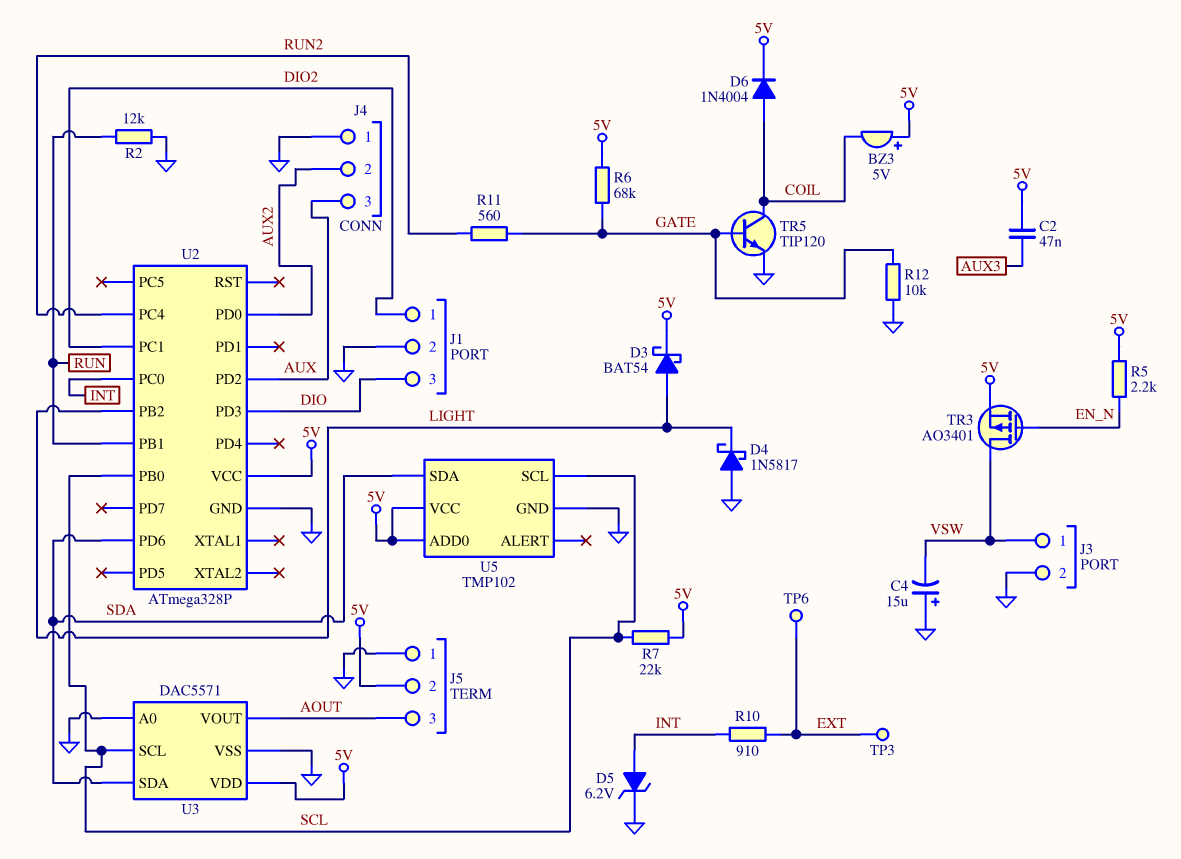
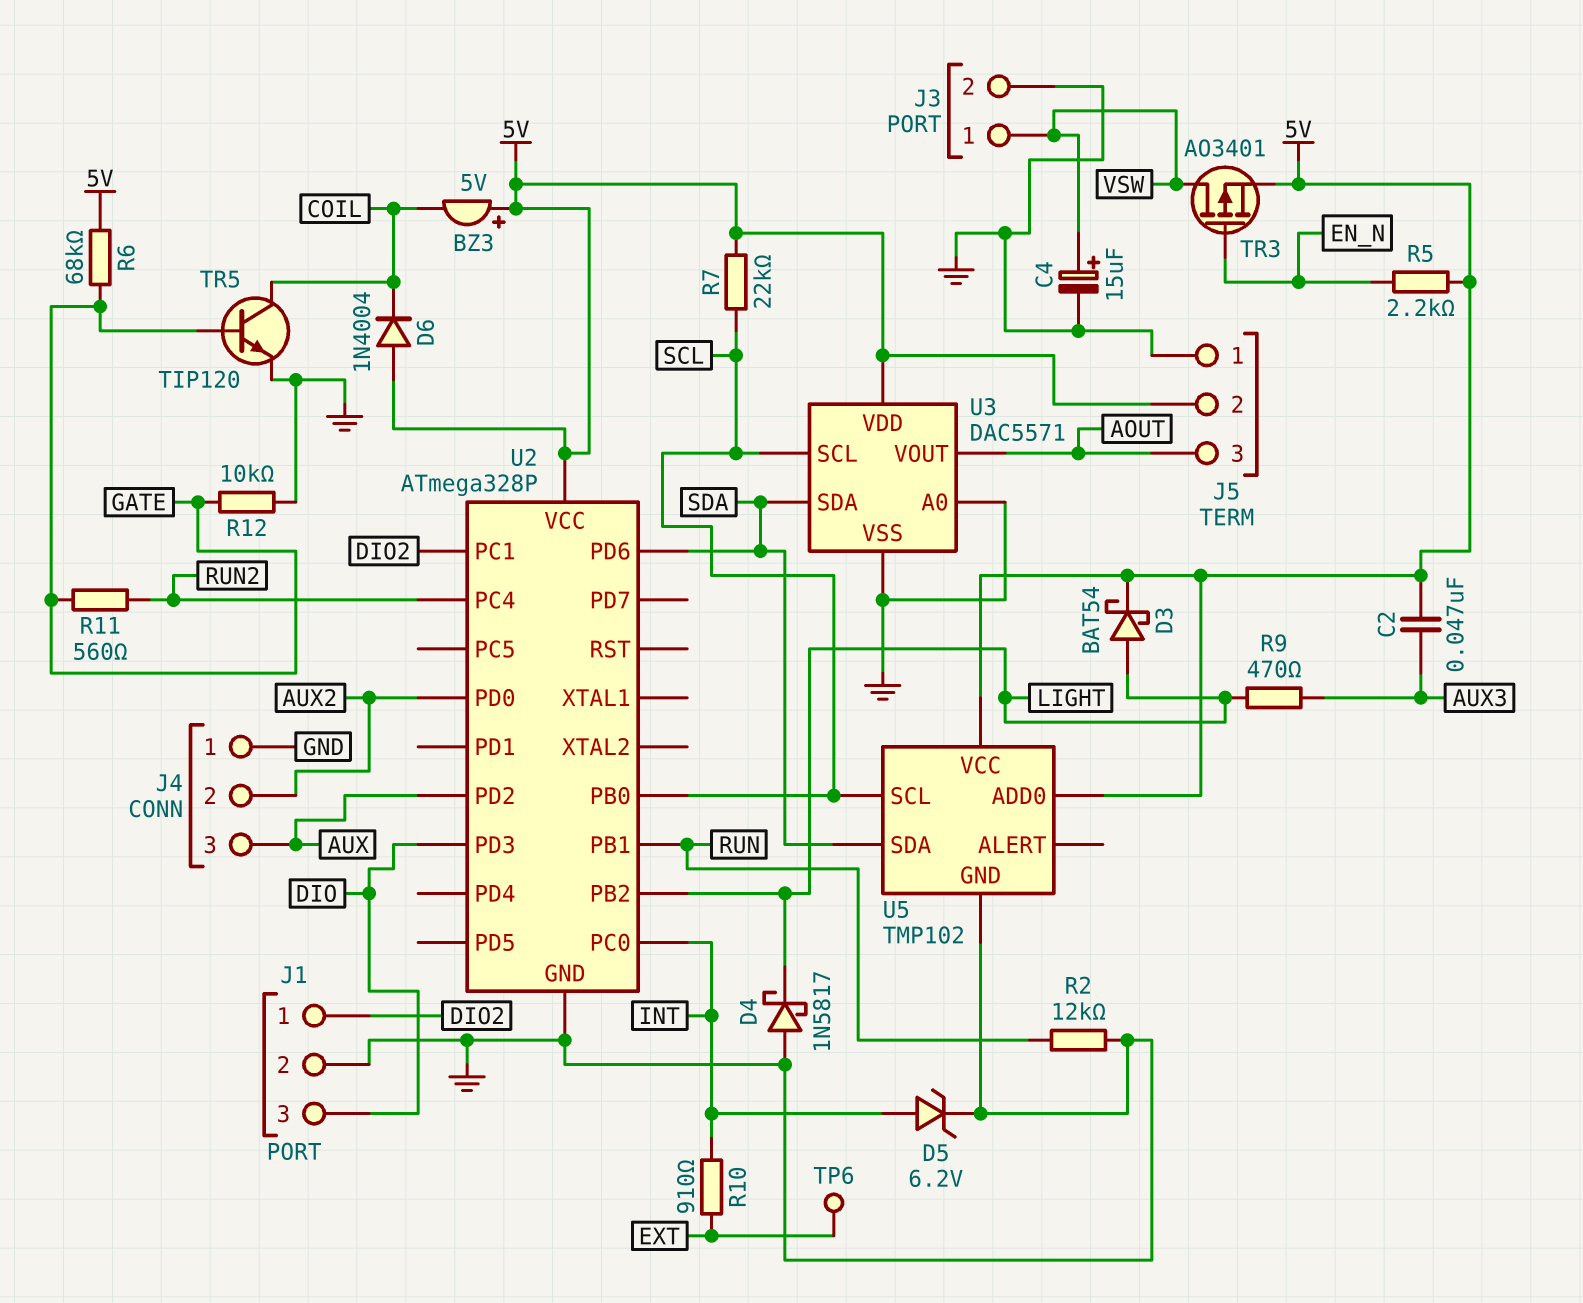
C4: 15uF (plus GND, minus VSW) -> 15uF (plus VSW, minus GND)
D6: diode 1N4004 (A COIL, K 5V) -> diode 1N4004 (A 5V, K COIL)
R9: none -> 470 (AUX3, LIGHT)
TP3: test point (EXT) -> none

